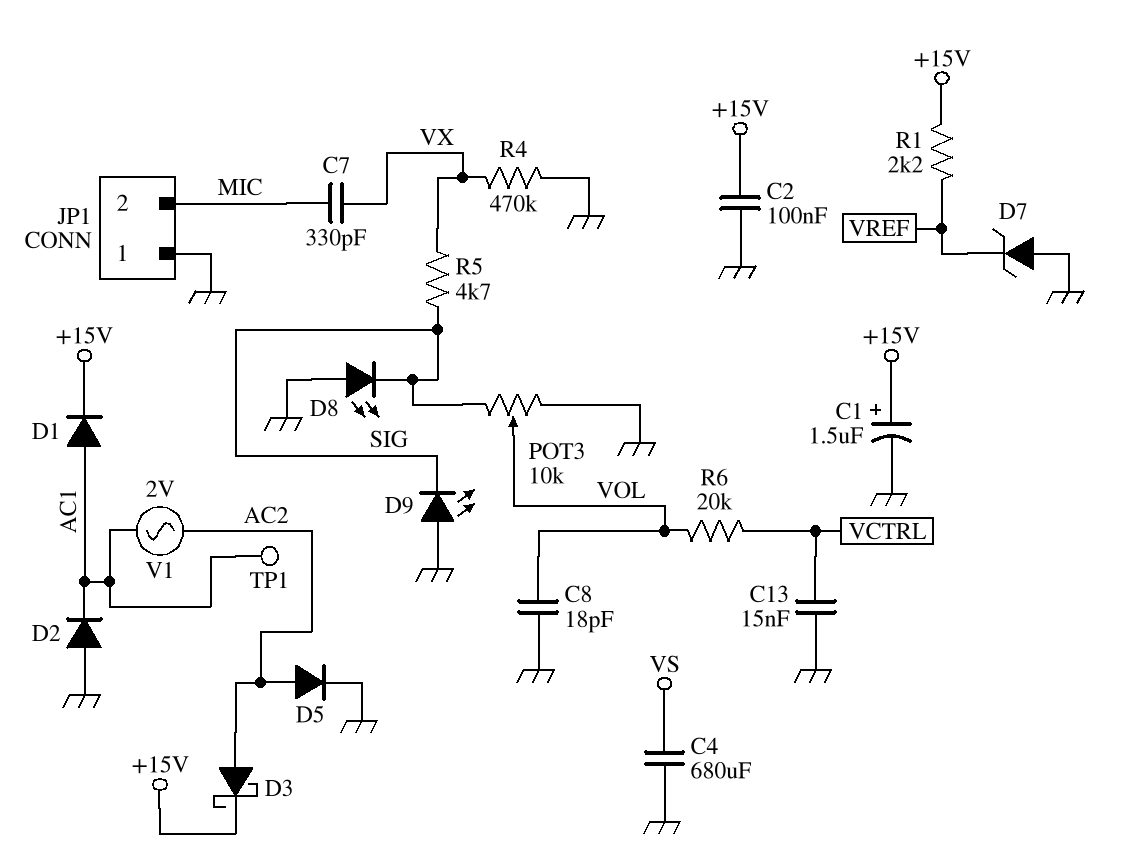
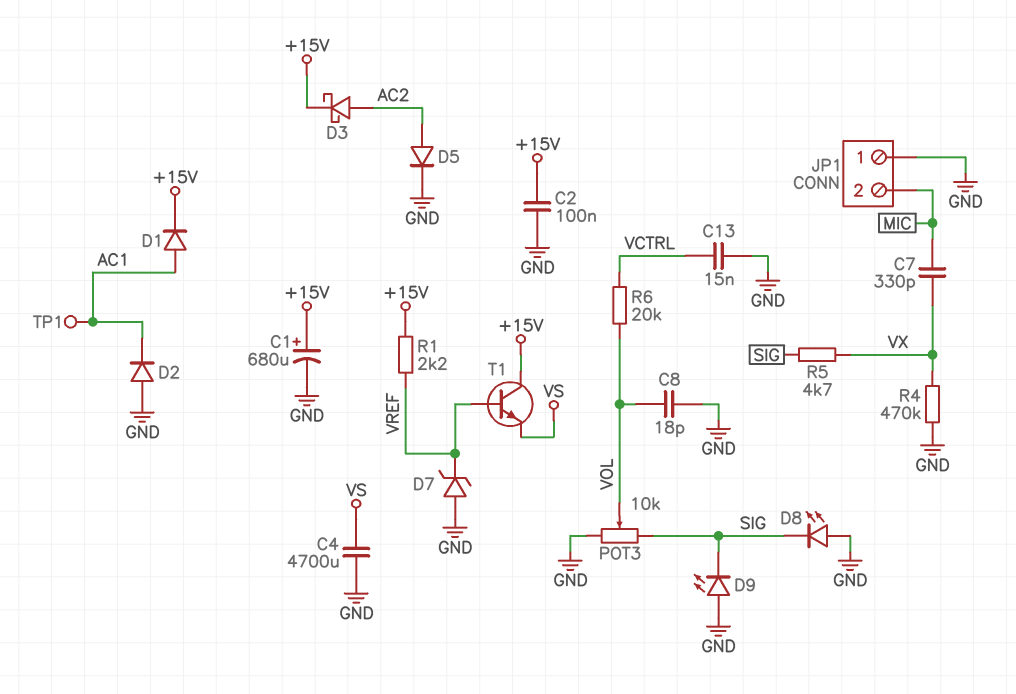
C1: 1.5uF (plus +15V, minus GND) -> 680uF (plus +15V, minus GND)
C4: 680uF (GND, VS) -> 4700uF (GND, VS)
T1: none -> NPN (B VREF, C +15V, E VS)
V1: AC 2V (AC1, AC2) -> none

